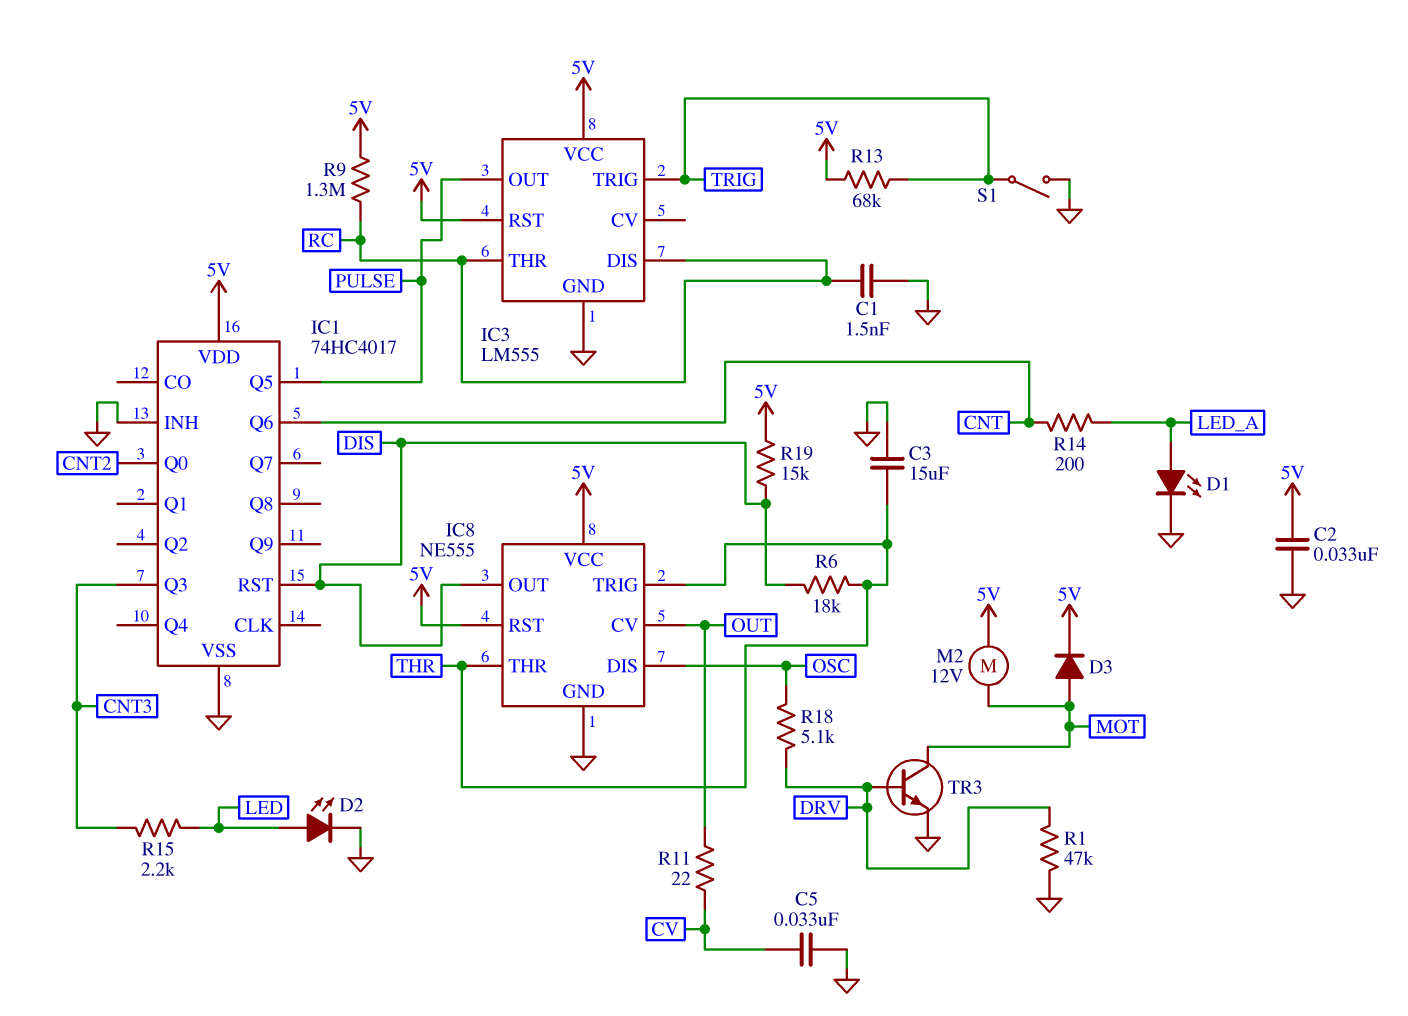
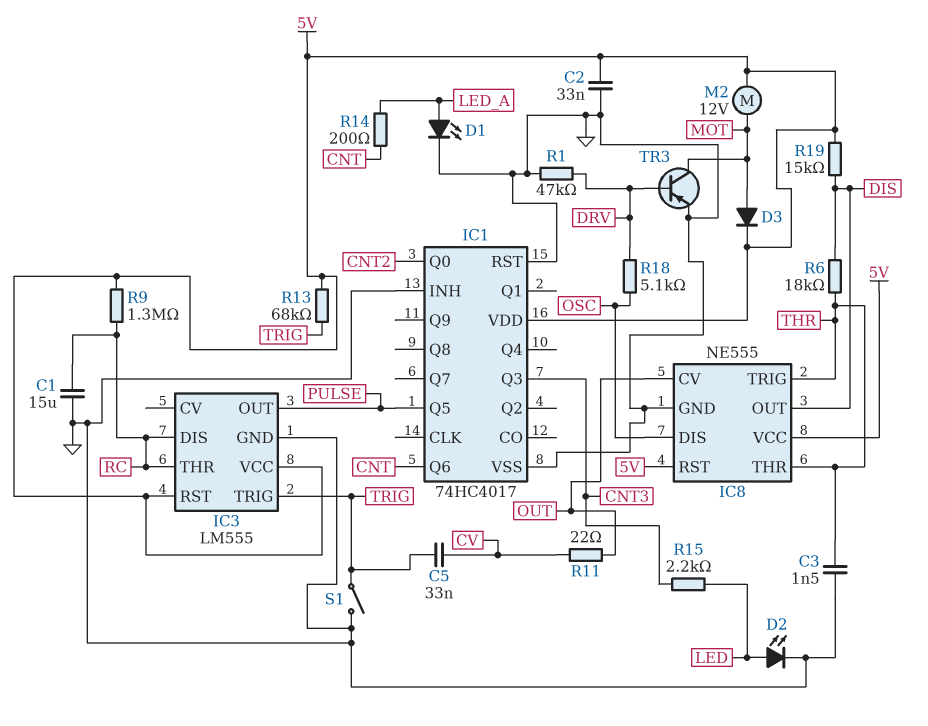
C1: 1.5nF (GND, RC) -> 15uF (GND, RC)
C3: 15uF (GND, THR) -> 1.5nF (GND, THR)
C5: 33nF (CV, GND) -> 33nF (CV, TRIG)
IC1 pin RST: DIS -> GND
TR3: NPN (B DRV, C MOT, E GND) -> PNP (B DRV, C MOT, E GND)

